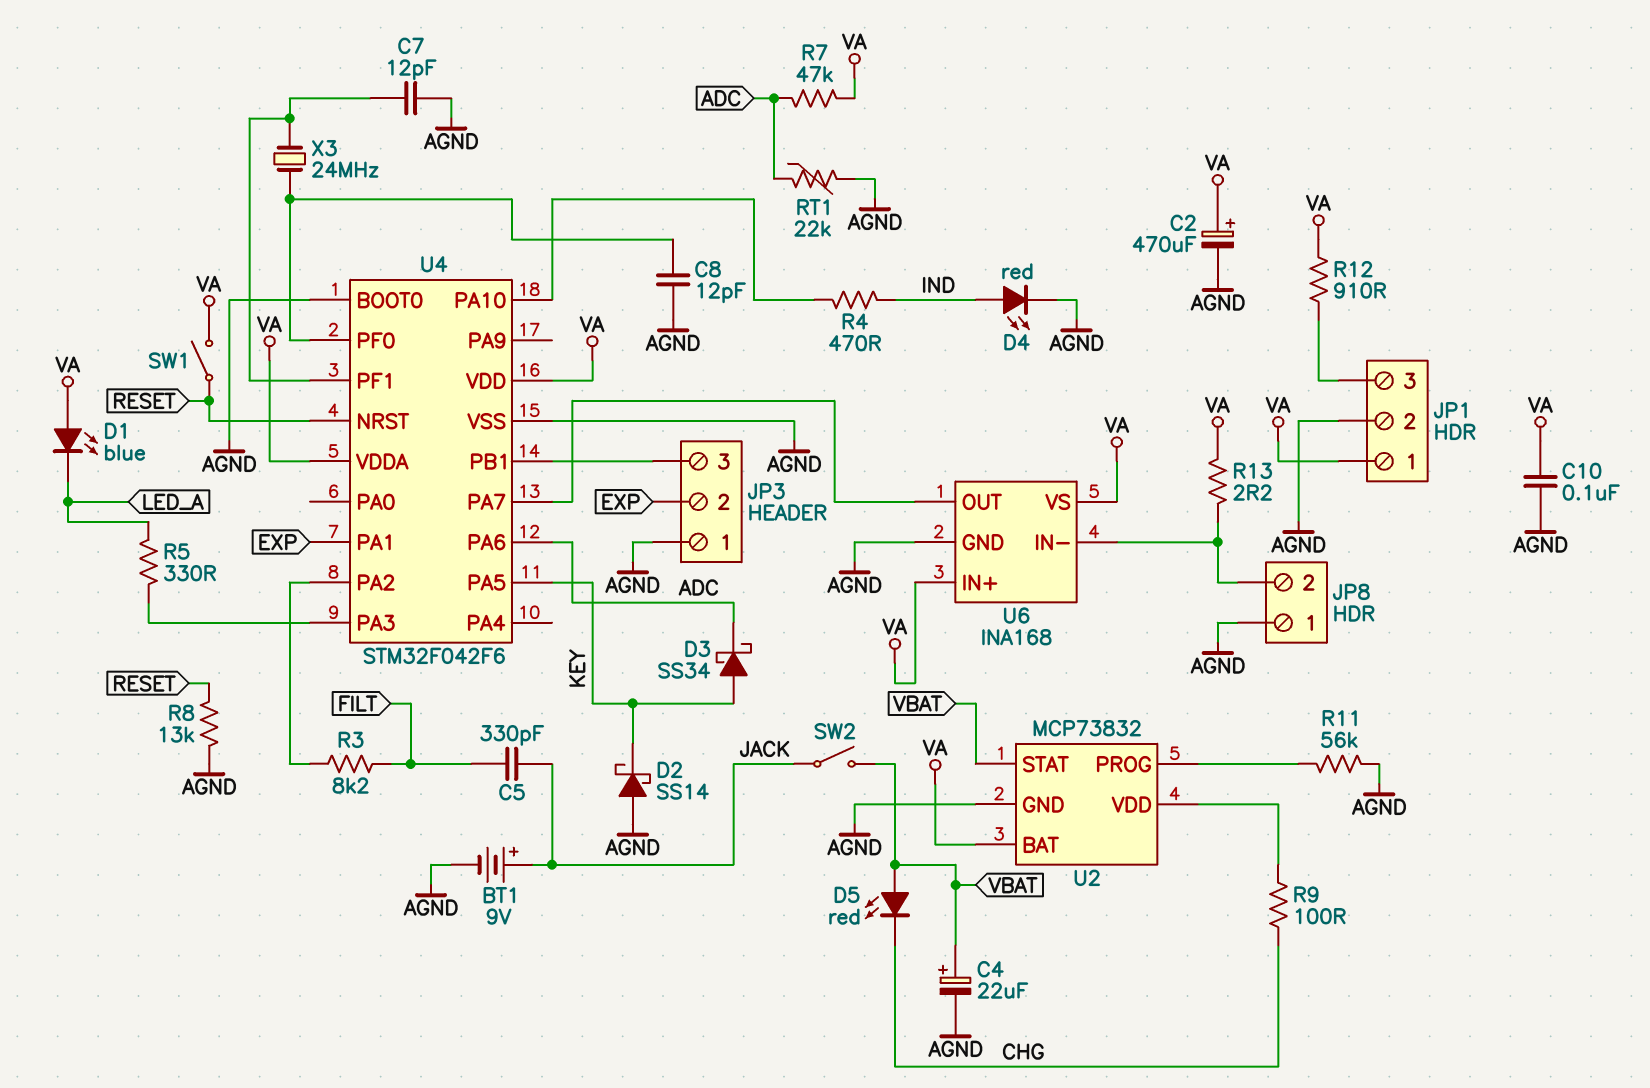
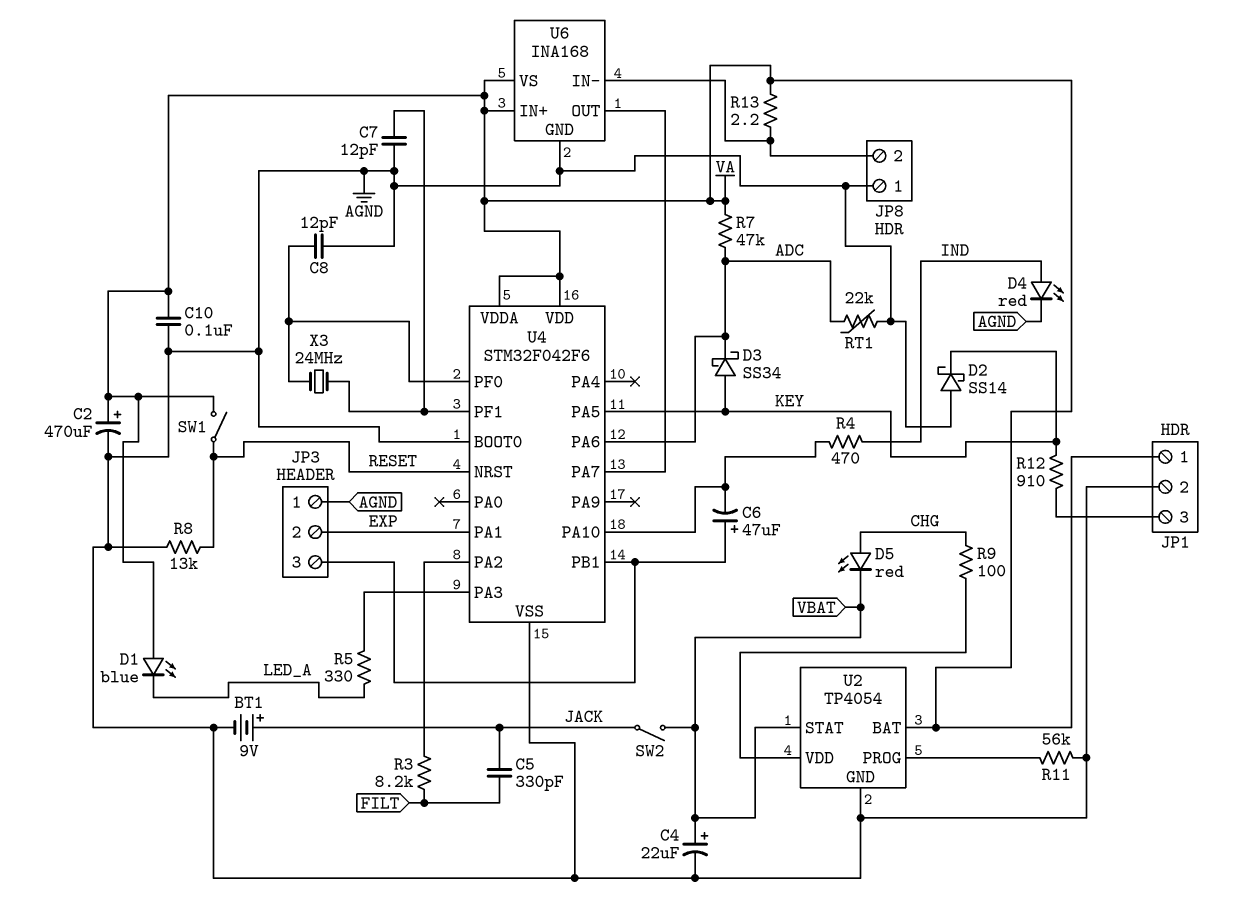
C6: none -> 47uF (plus JP3/3, minus U4/PA10)
D5: LED red (A VBAT, K CHG) -> LED red (A CHG, K VBAT)
R12: 910 (JP1/3, VA) -> 910 (JP1/3, KEY)
U2: MCP73832 -> TP4054

